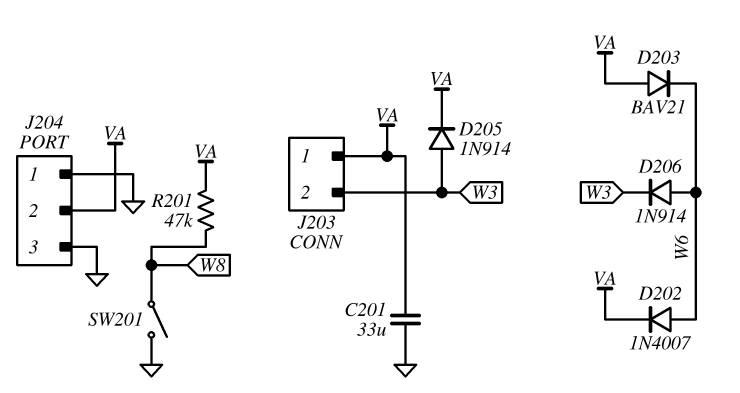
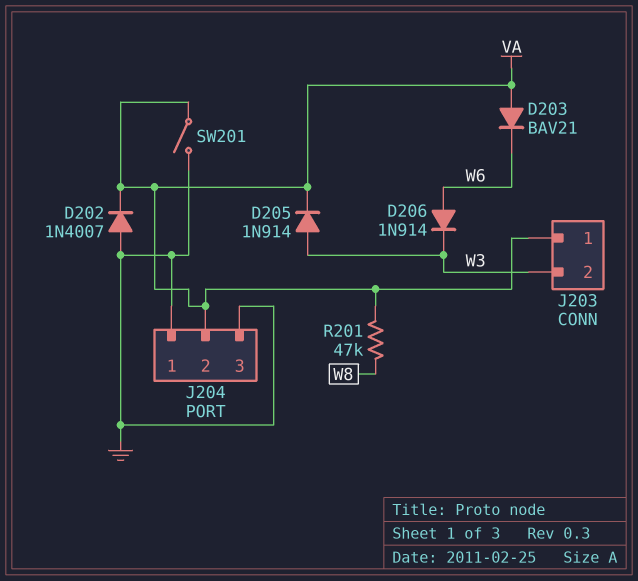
C201: 33uF (GND, VA) -> none
D202: diode 1N4007 (A W6, K VA) -> diode 1N4007 (A GND, K VA)
SW201: switch (GND, W8) -> switch (GND, VA)

